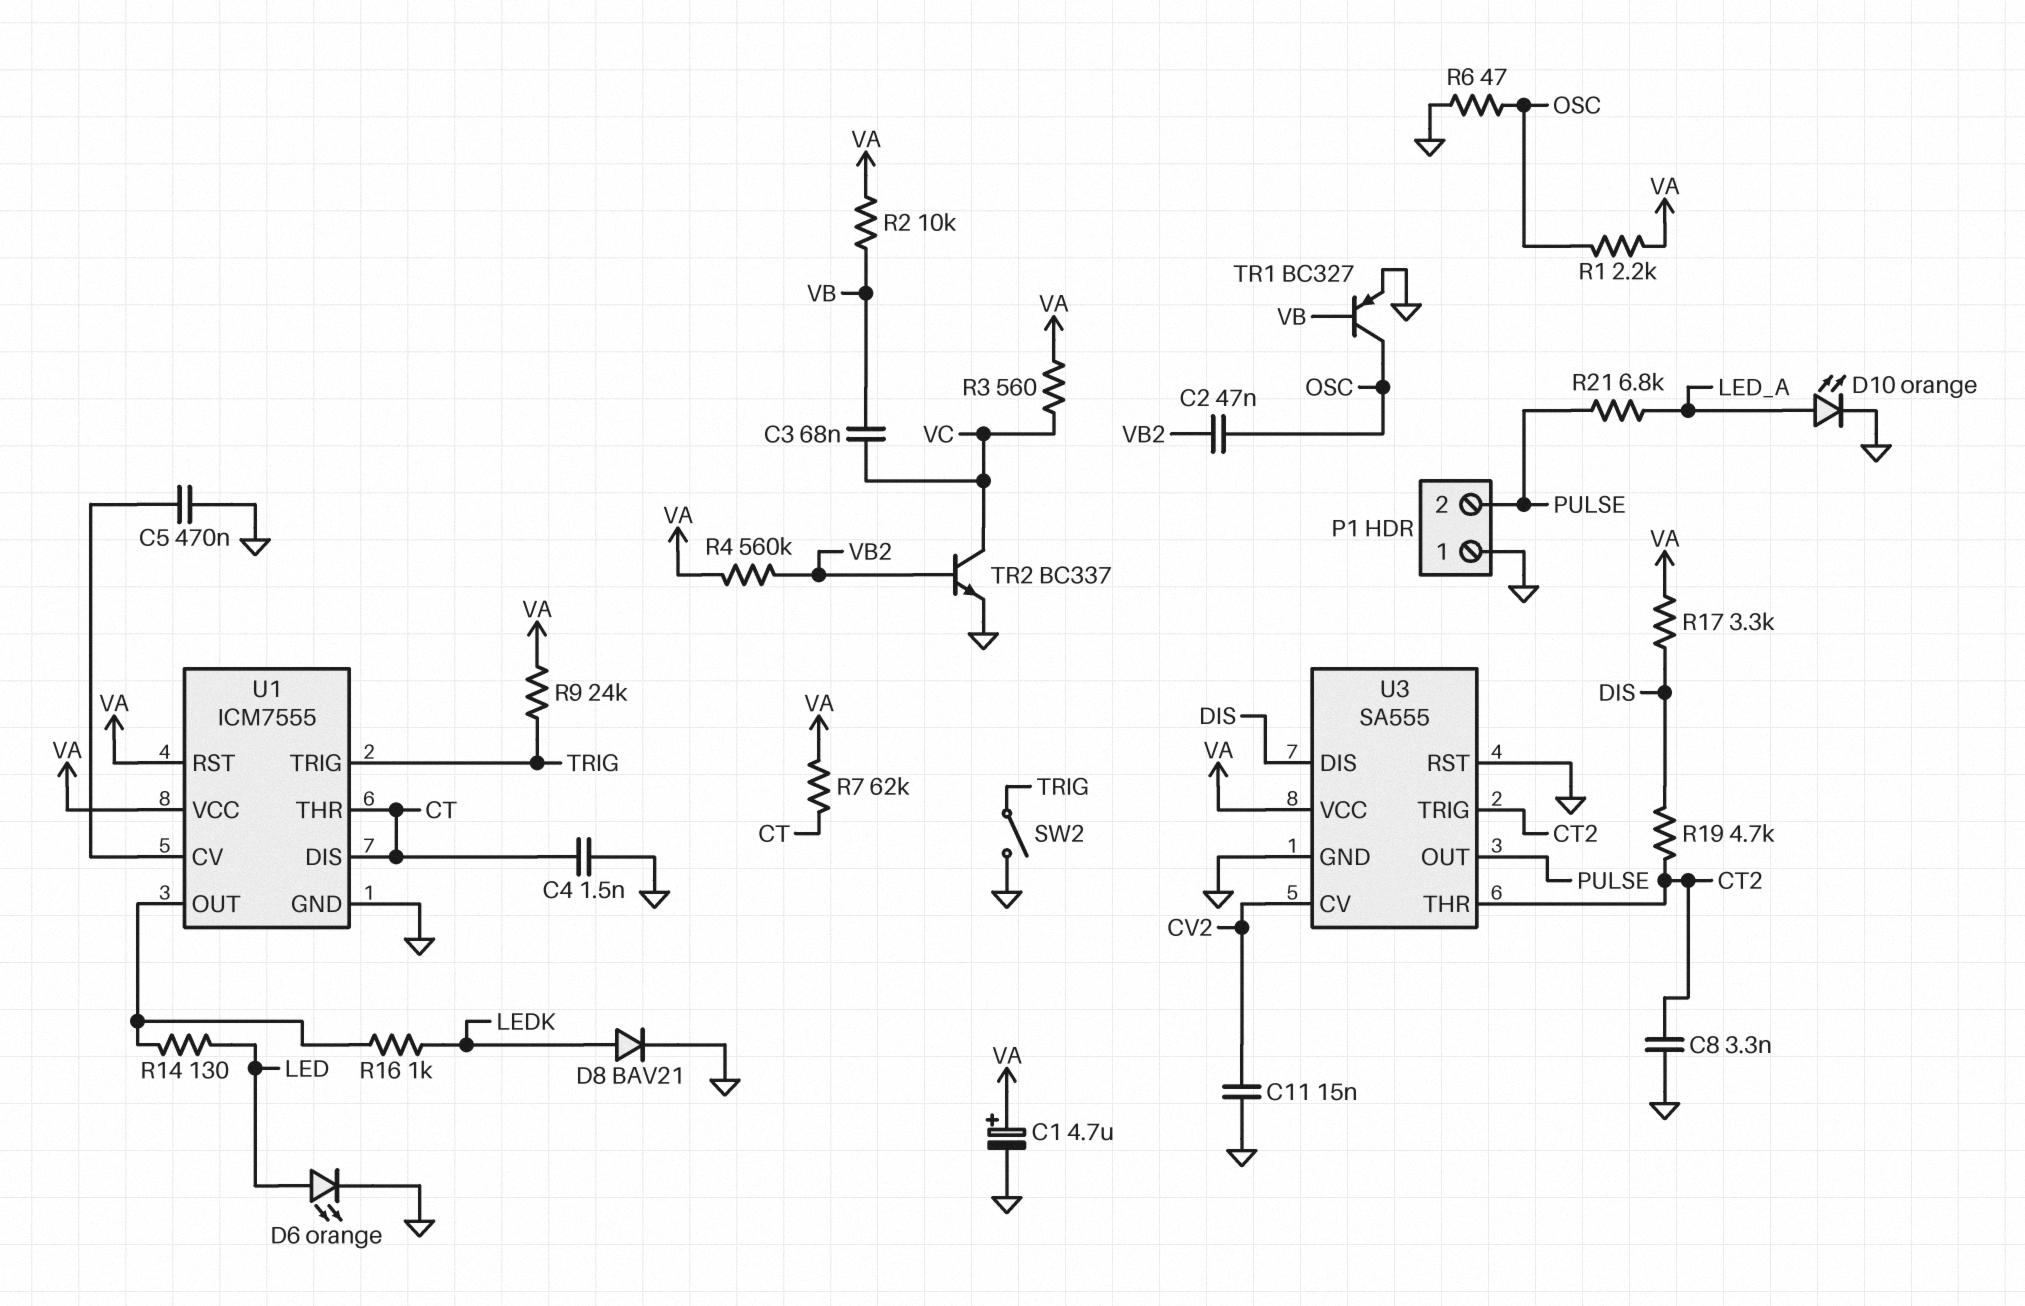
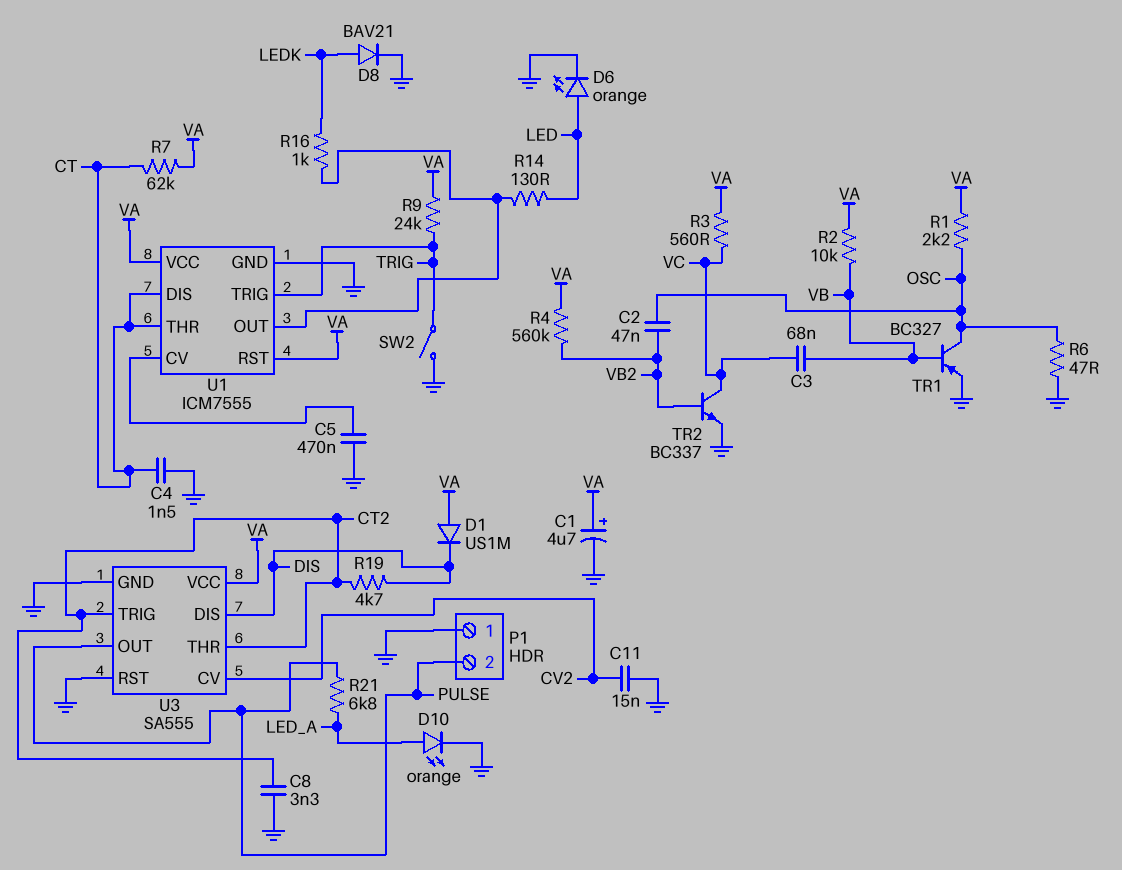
D1: none -> diode US1M (A VA, K DIS)
R17: 3.3k (DIS, VA) -> none

